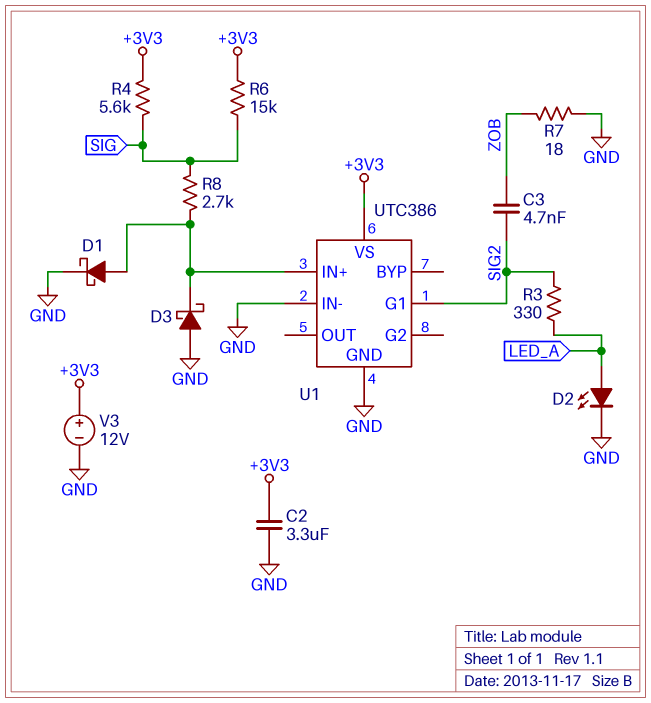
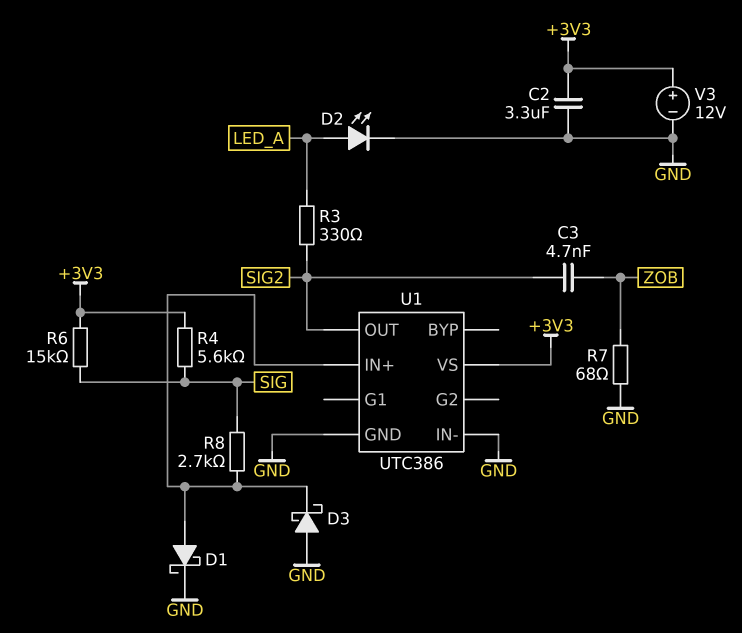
R7: 18 (GND, ZOB) -> 68 (GND, ZOB)
U1 pin G1: SIG2 -> none
U1 pin OUT: none -> SIG2

